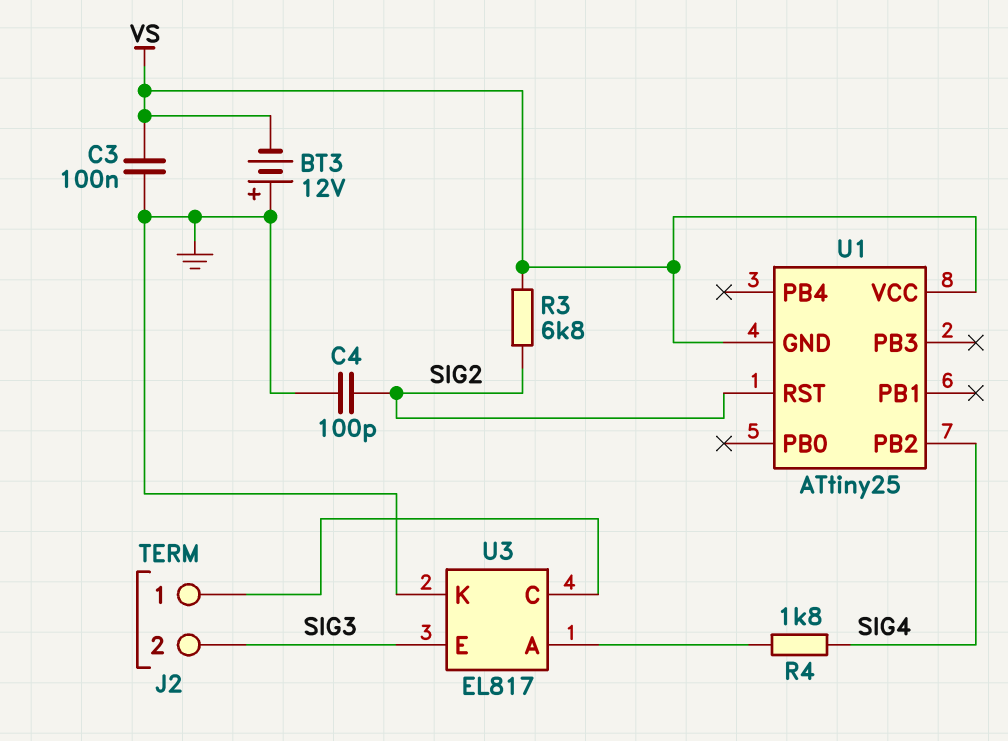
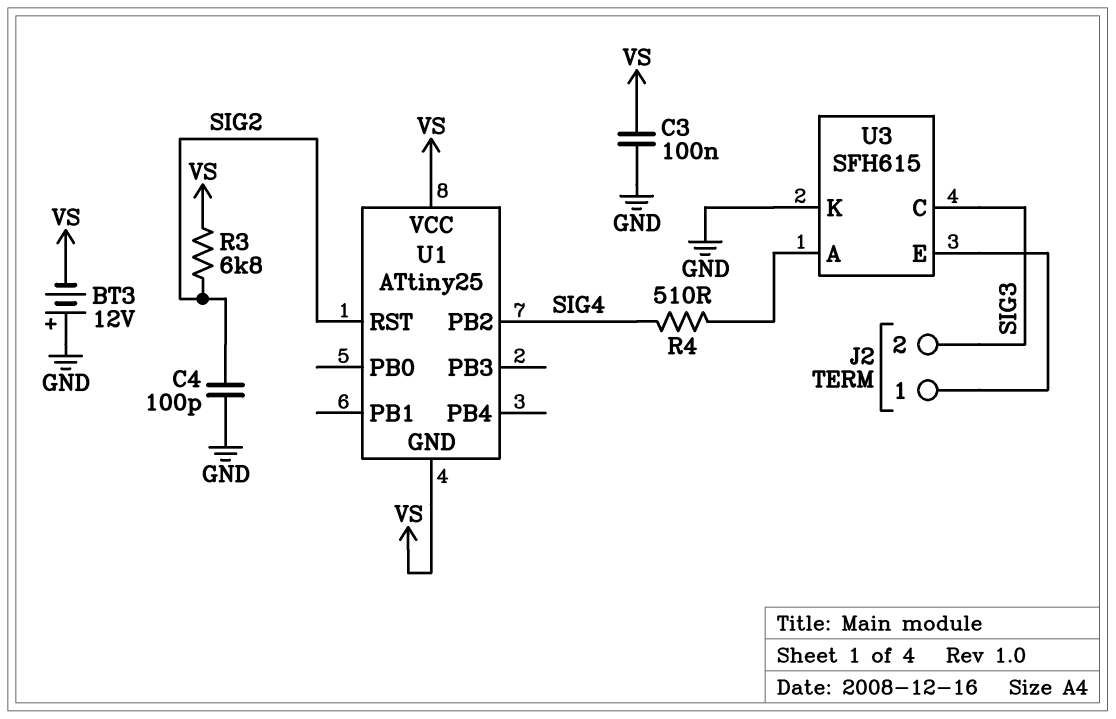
R4: 1.8k (SIG4, U3/A) -> 510 (SIG4, U3/A)
U3: EL817 -> SFH615
U3 pin C: J2/1 -> SIG3
U3 pin E: SIG3 -> J2/1

